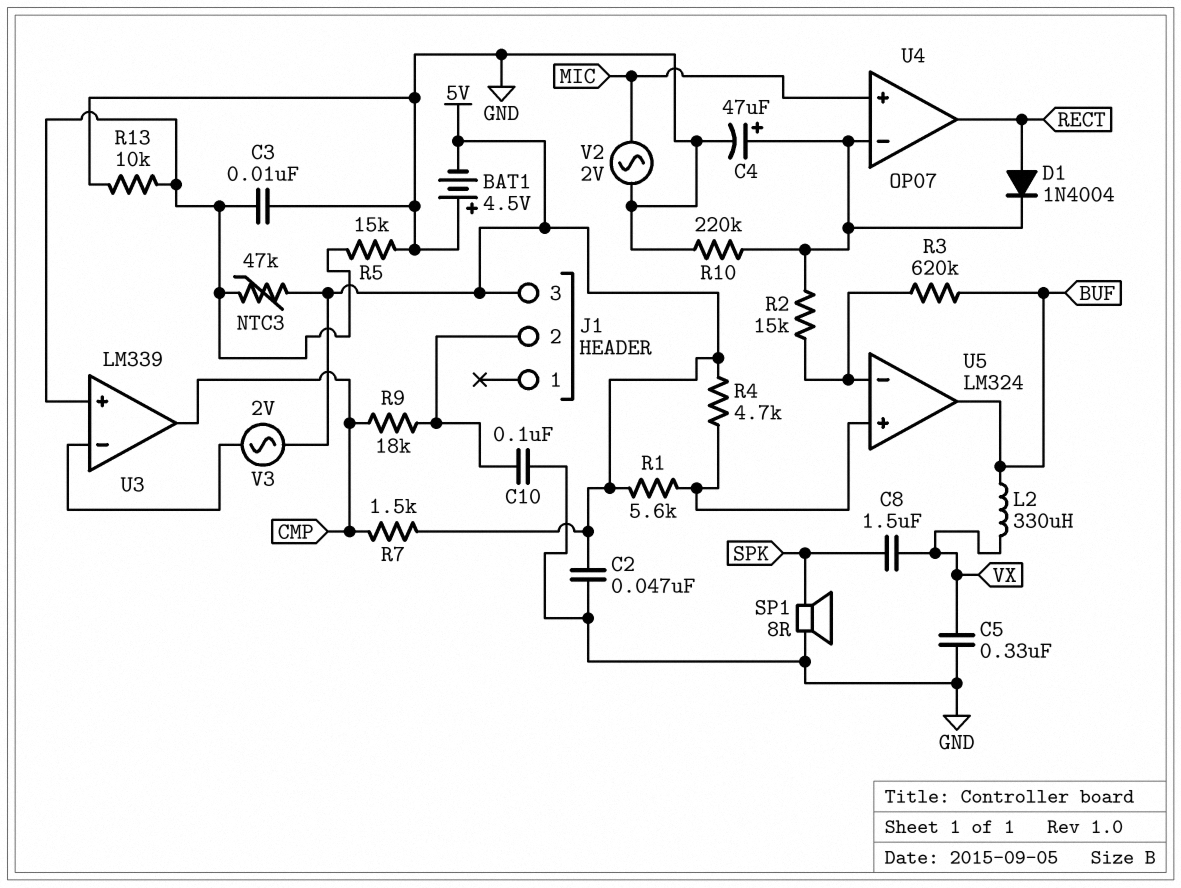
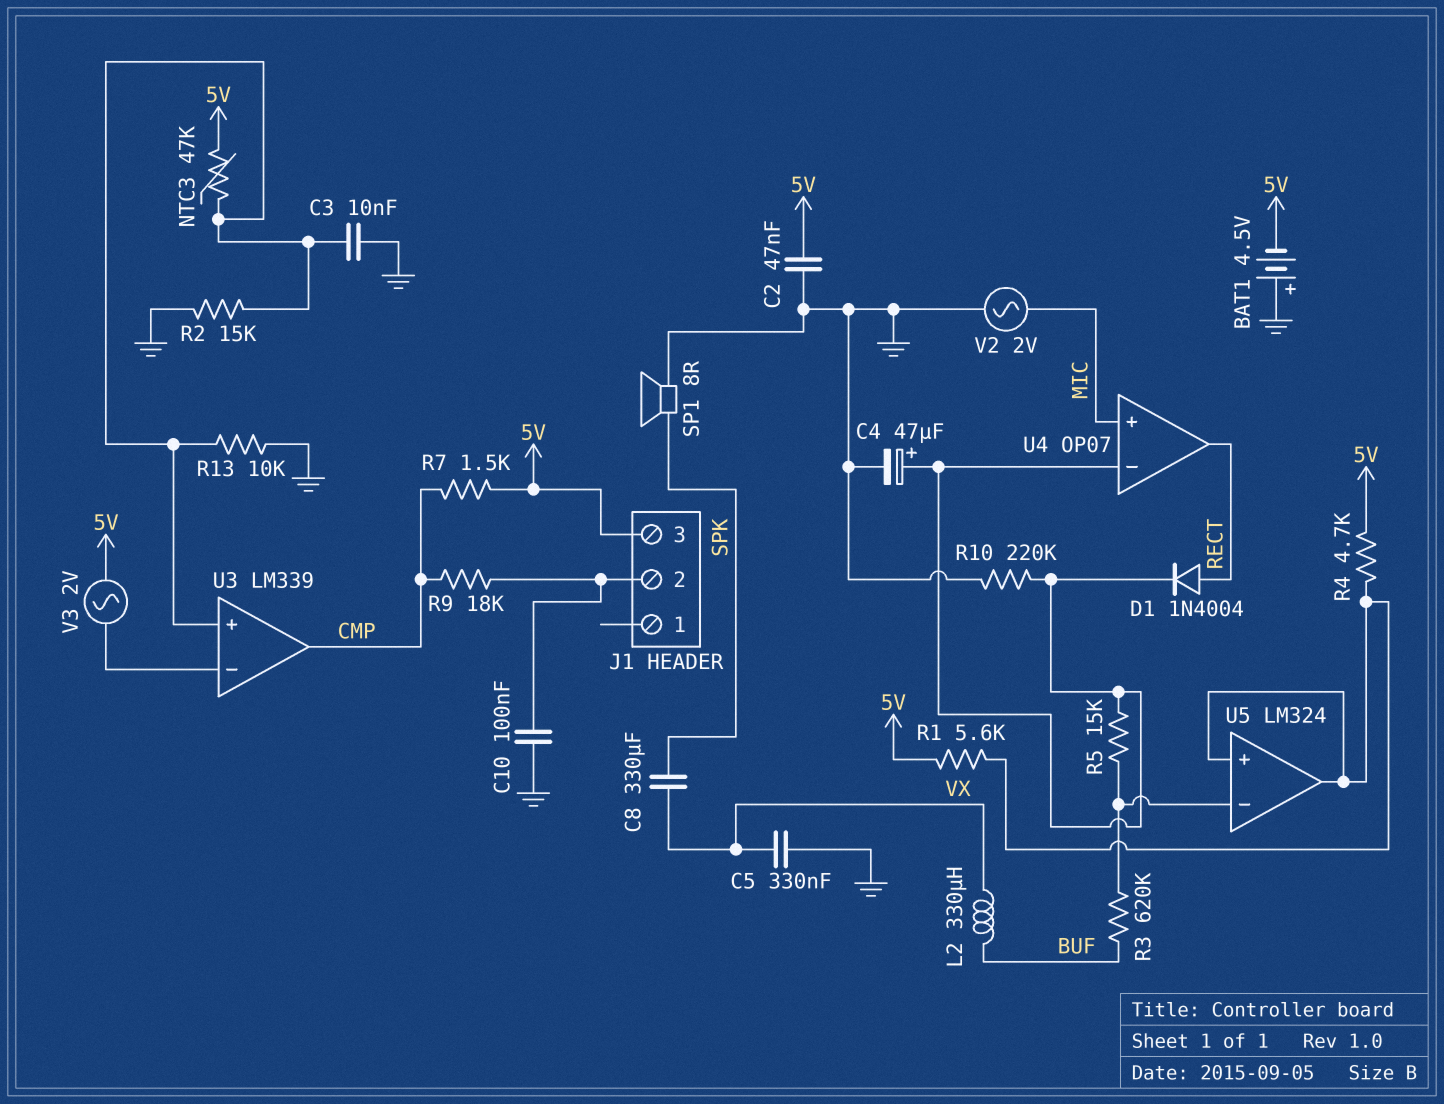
C8: 1.5uF (SPK, VX) -> 330uF (SPK, VX)
R2: 15k (U4/in-, U5/in-) -> 15k (GND, U3/in+)
R5: 15k (GND, U3/in+) -> 15k (U4/in-, U5/in-)
U5 pin out: BUF -> U5/in+

